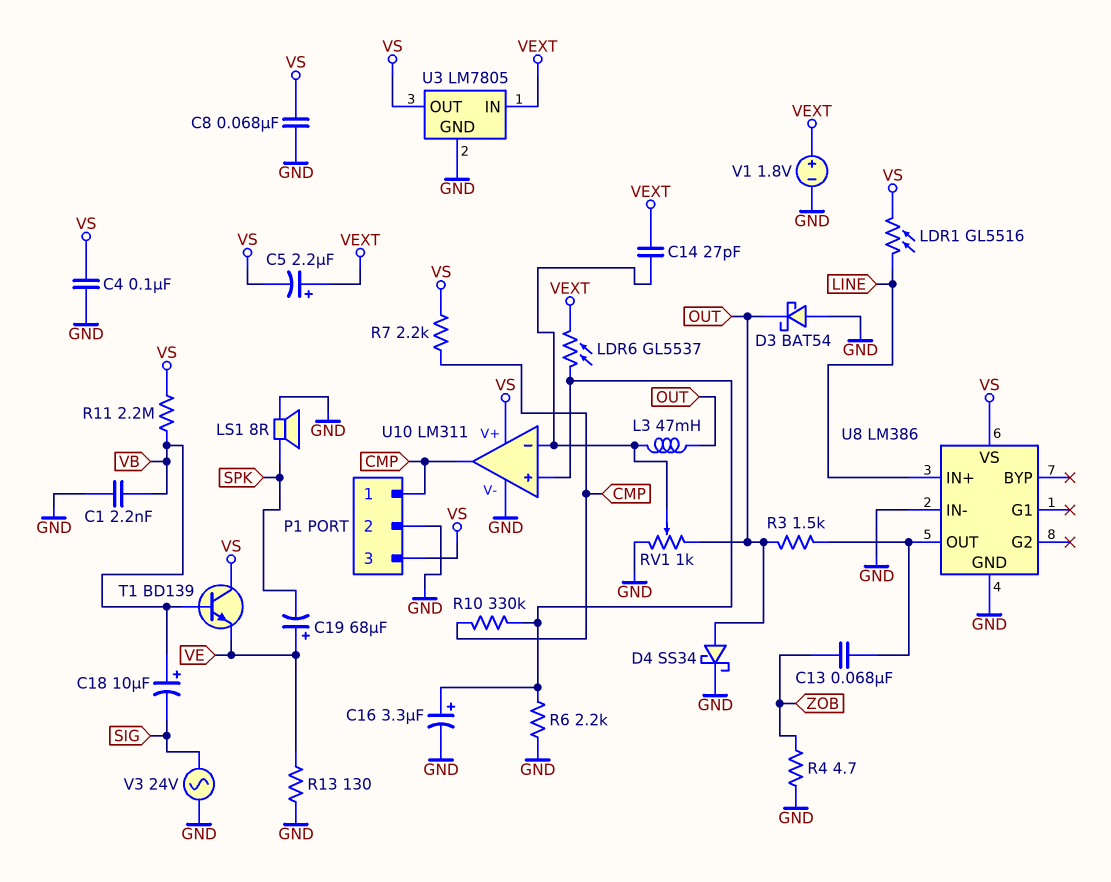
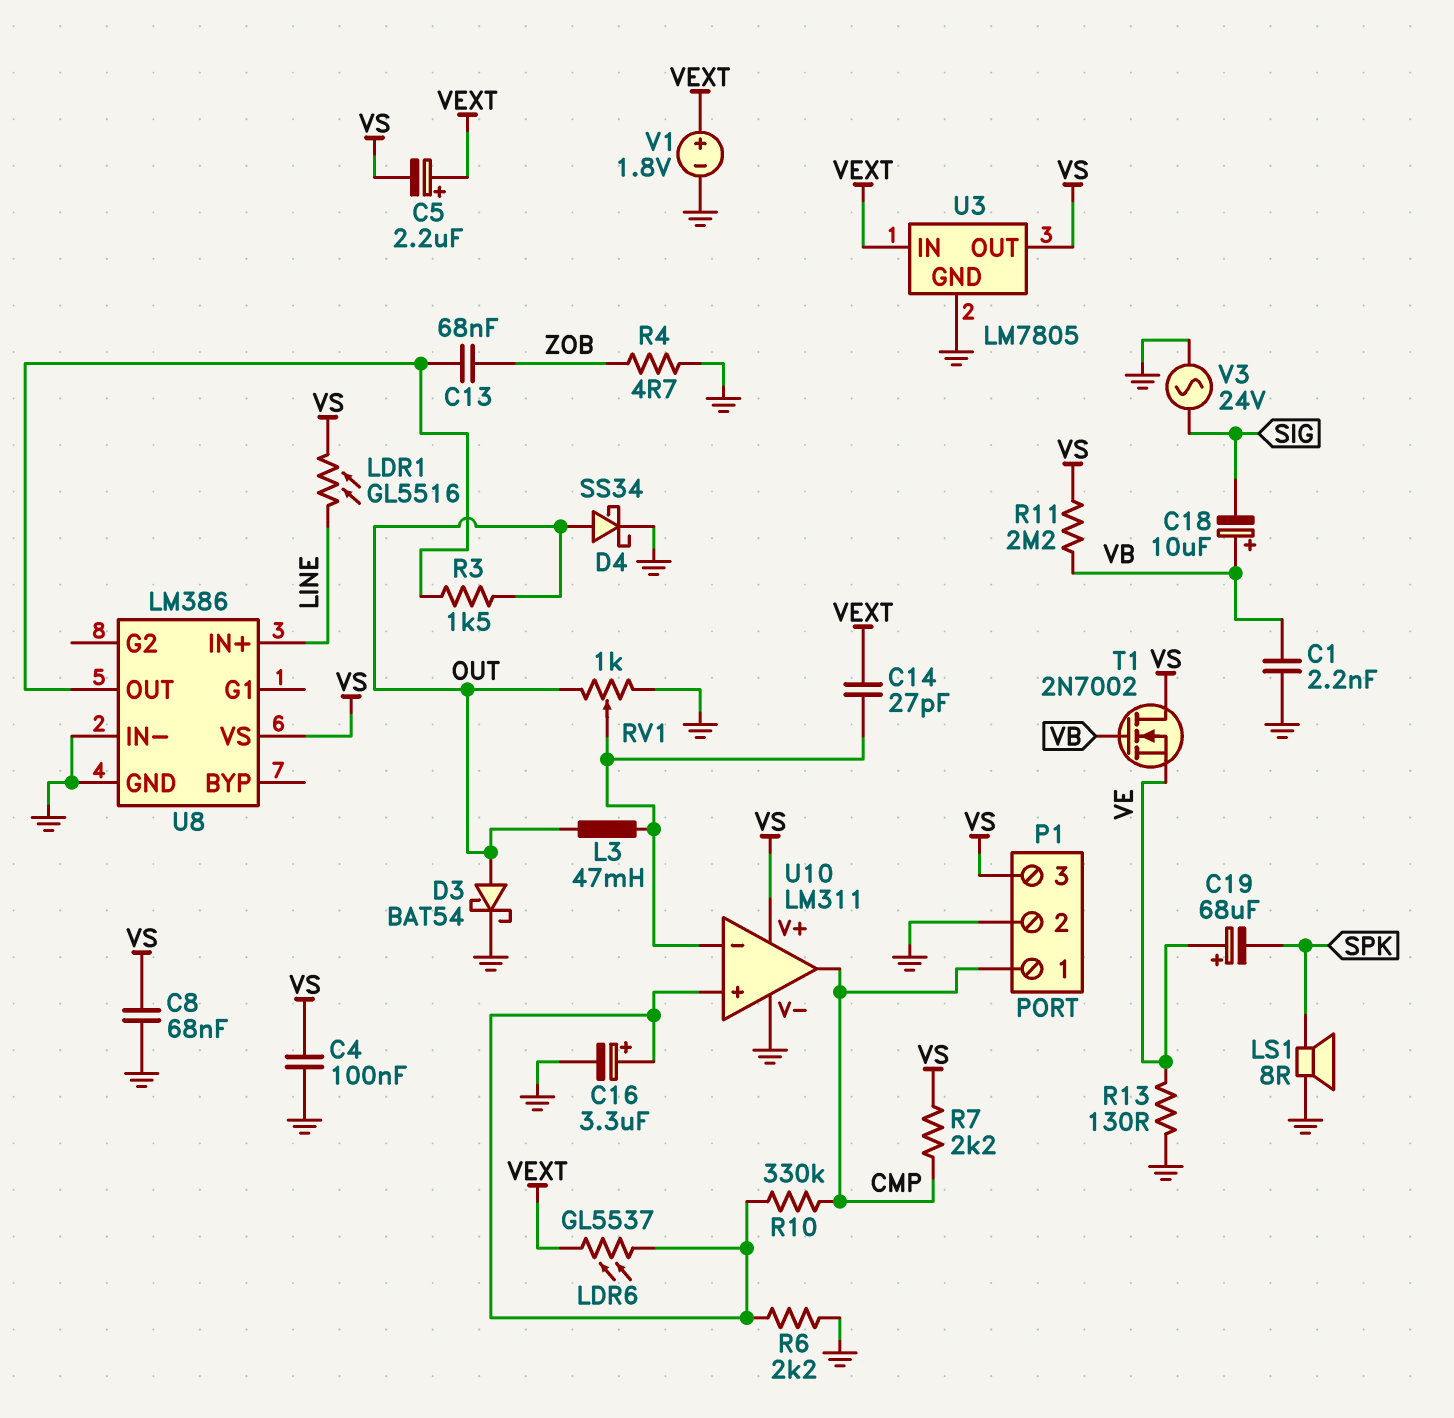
D3: schottky BAT54 (A GND, K OUT) -> schottky BAT54 (A OUT, K GND)
T1: NPN BD139 (B VB, C VS, E VE) -> NMOS 2N7002 (G VB, D VS, S VE)

